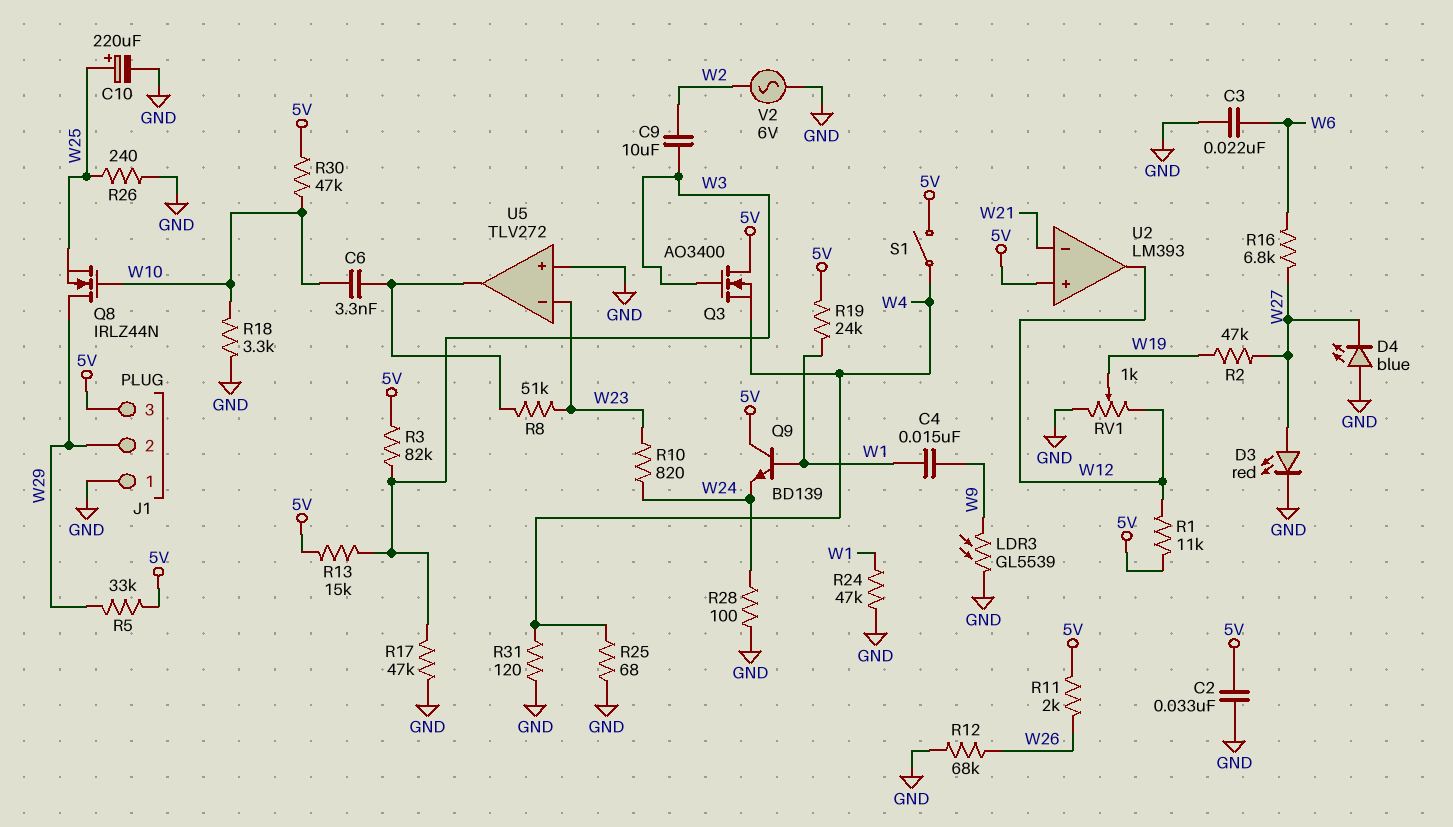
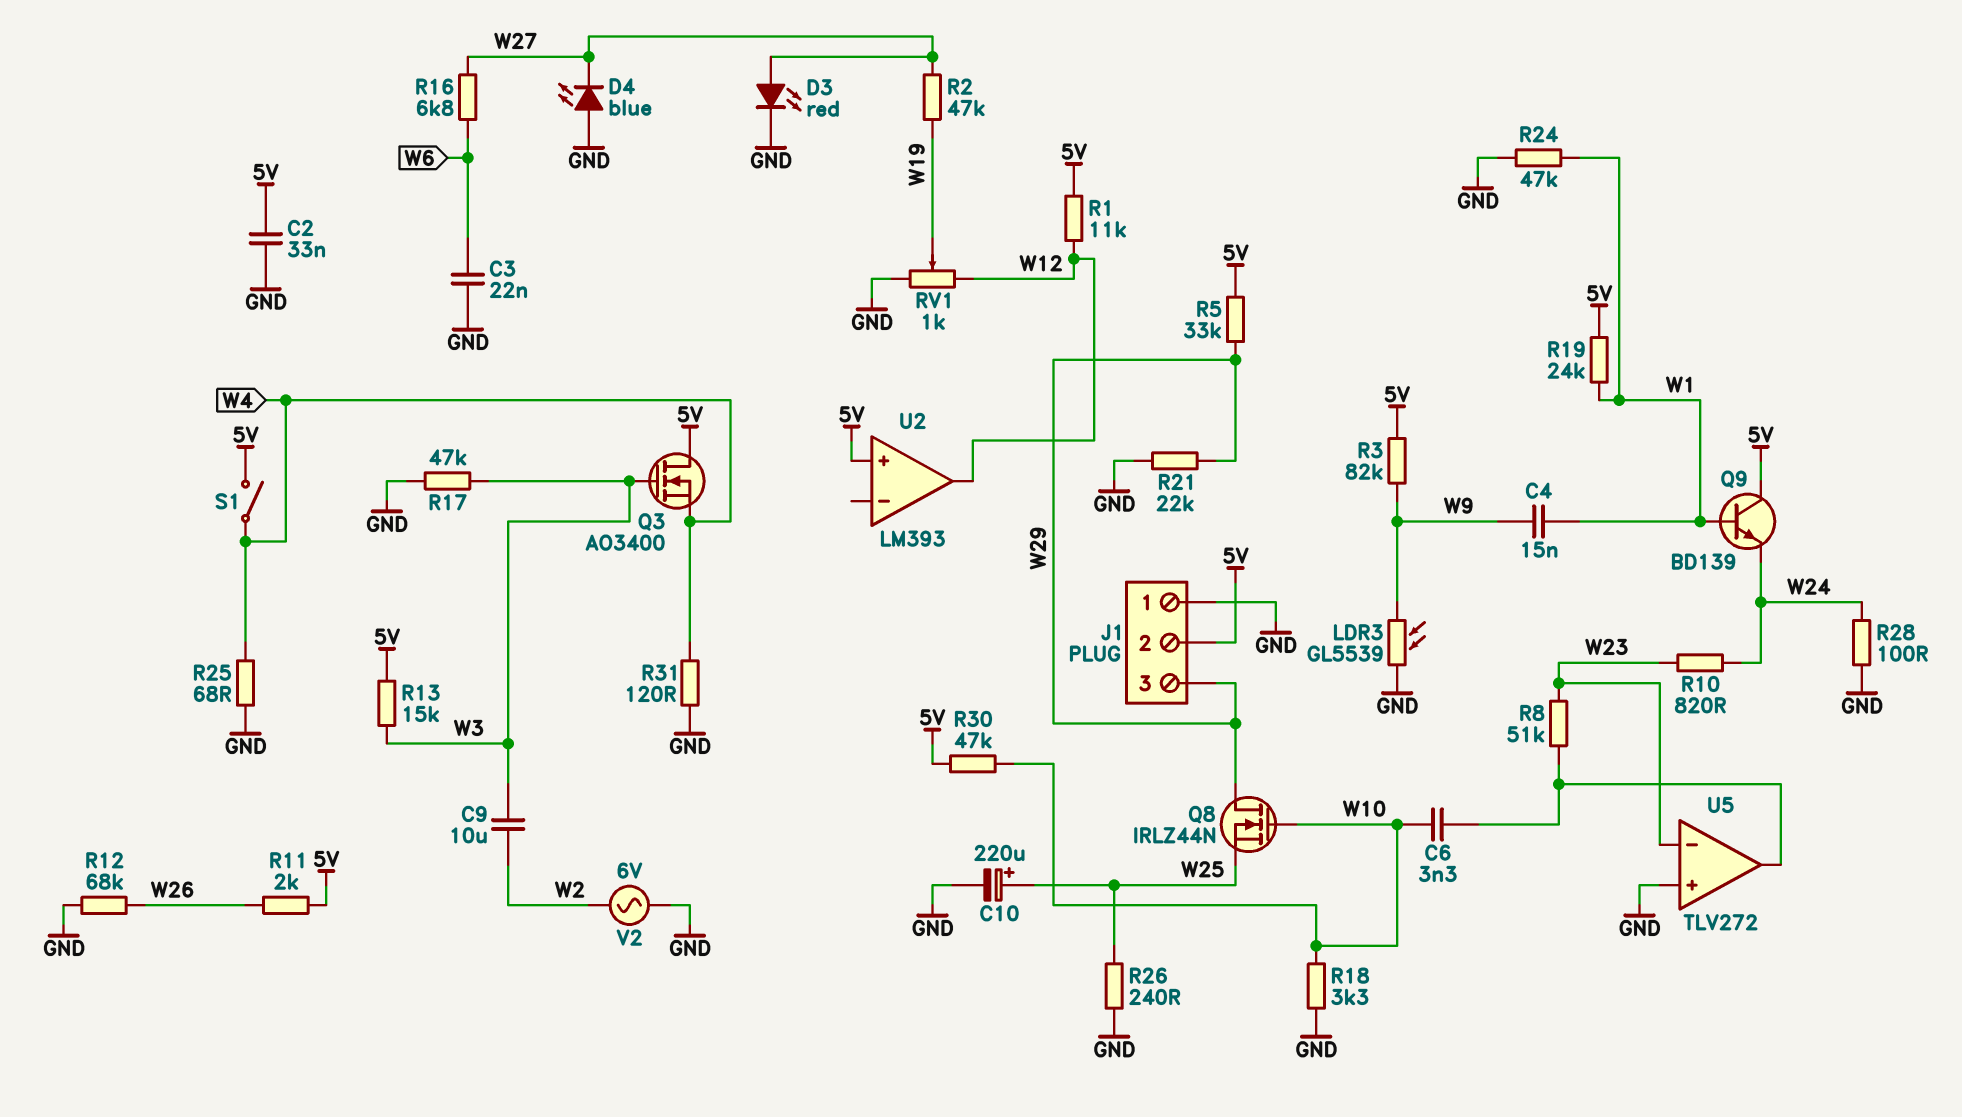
J1 pin 2: W29 -> 5V
J1 pin 3: 5V -> W29
R3: 82k (5V, W3) -> 82k (5V, W9)
R21: none -> 22k (GND, W29)
U2 pin in-: W21 -> none

